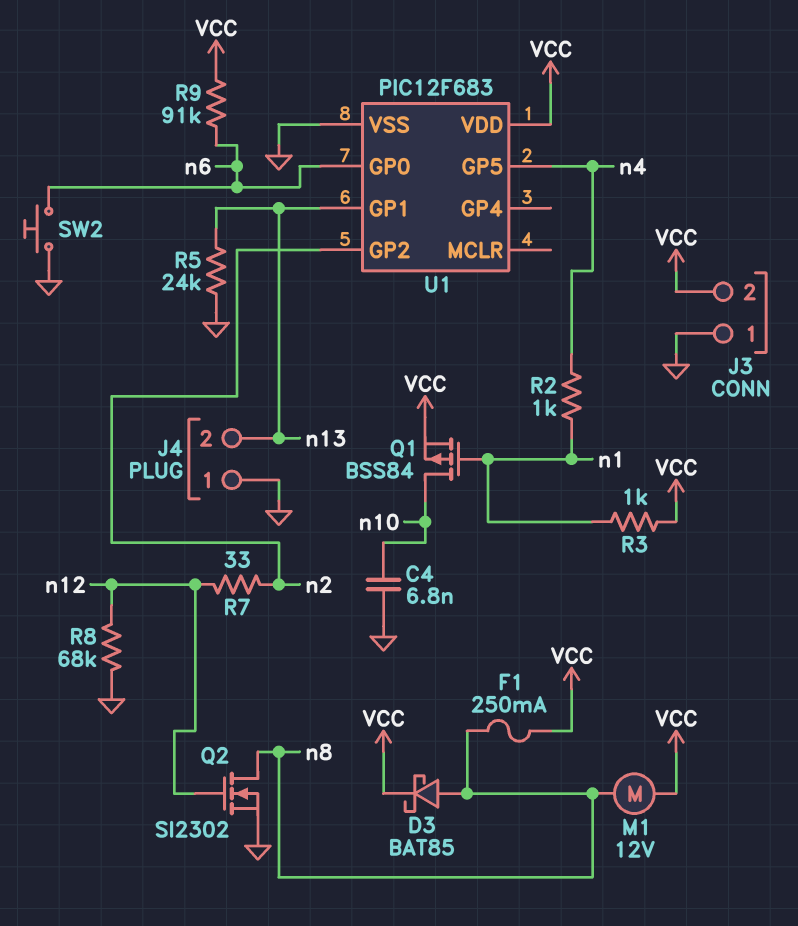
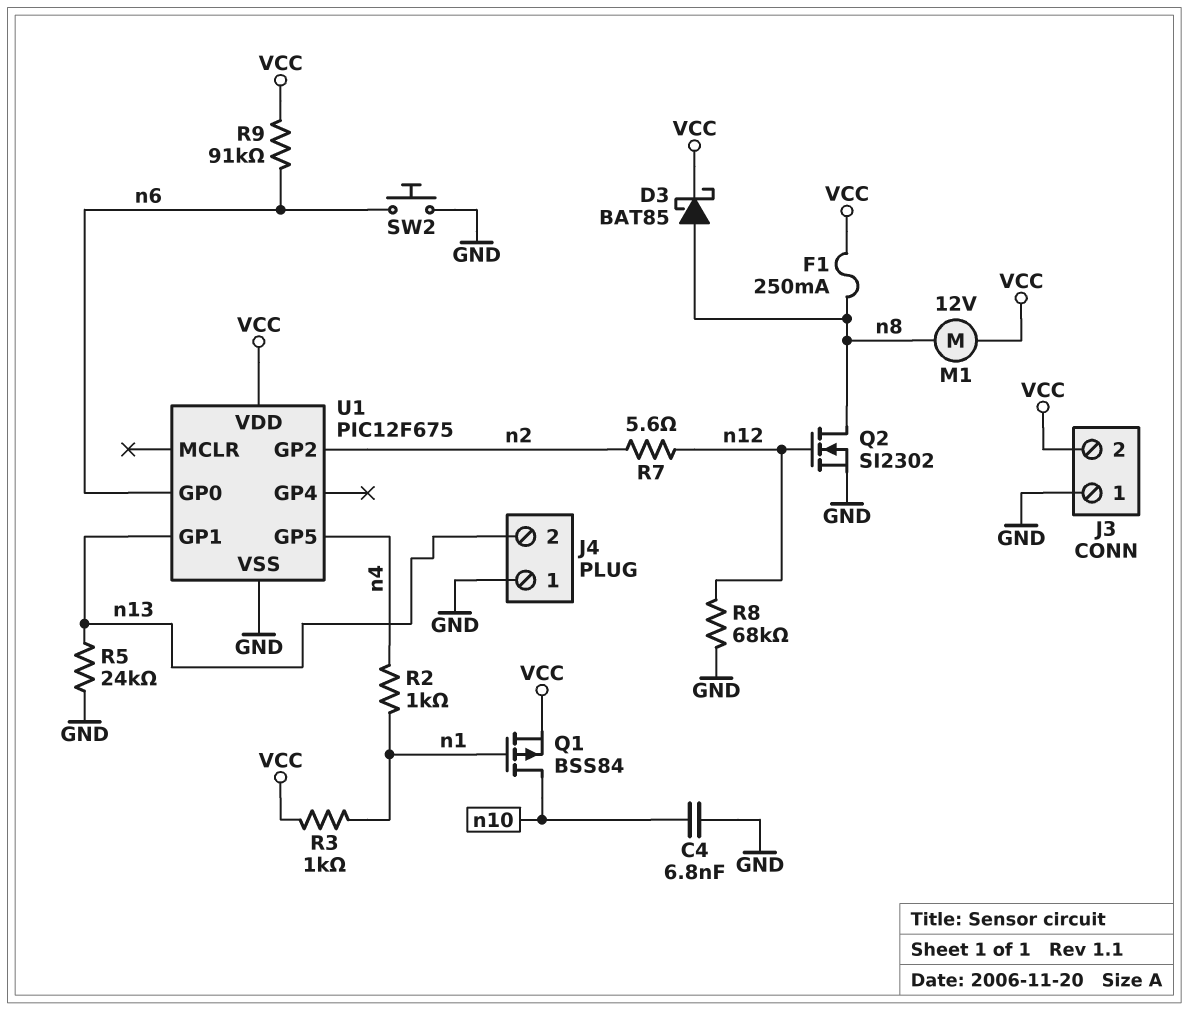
R7: 33 (n2, n12) -> 5.6 (n2, n12)
U1: PIC12F683 -> PIC12F675

